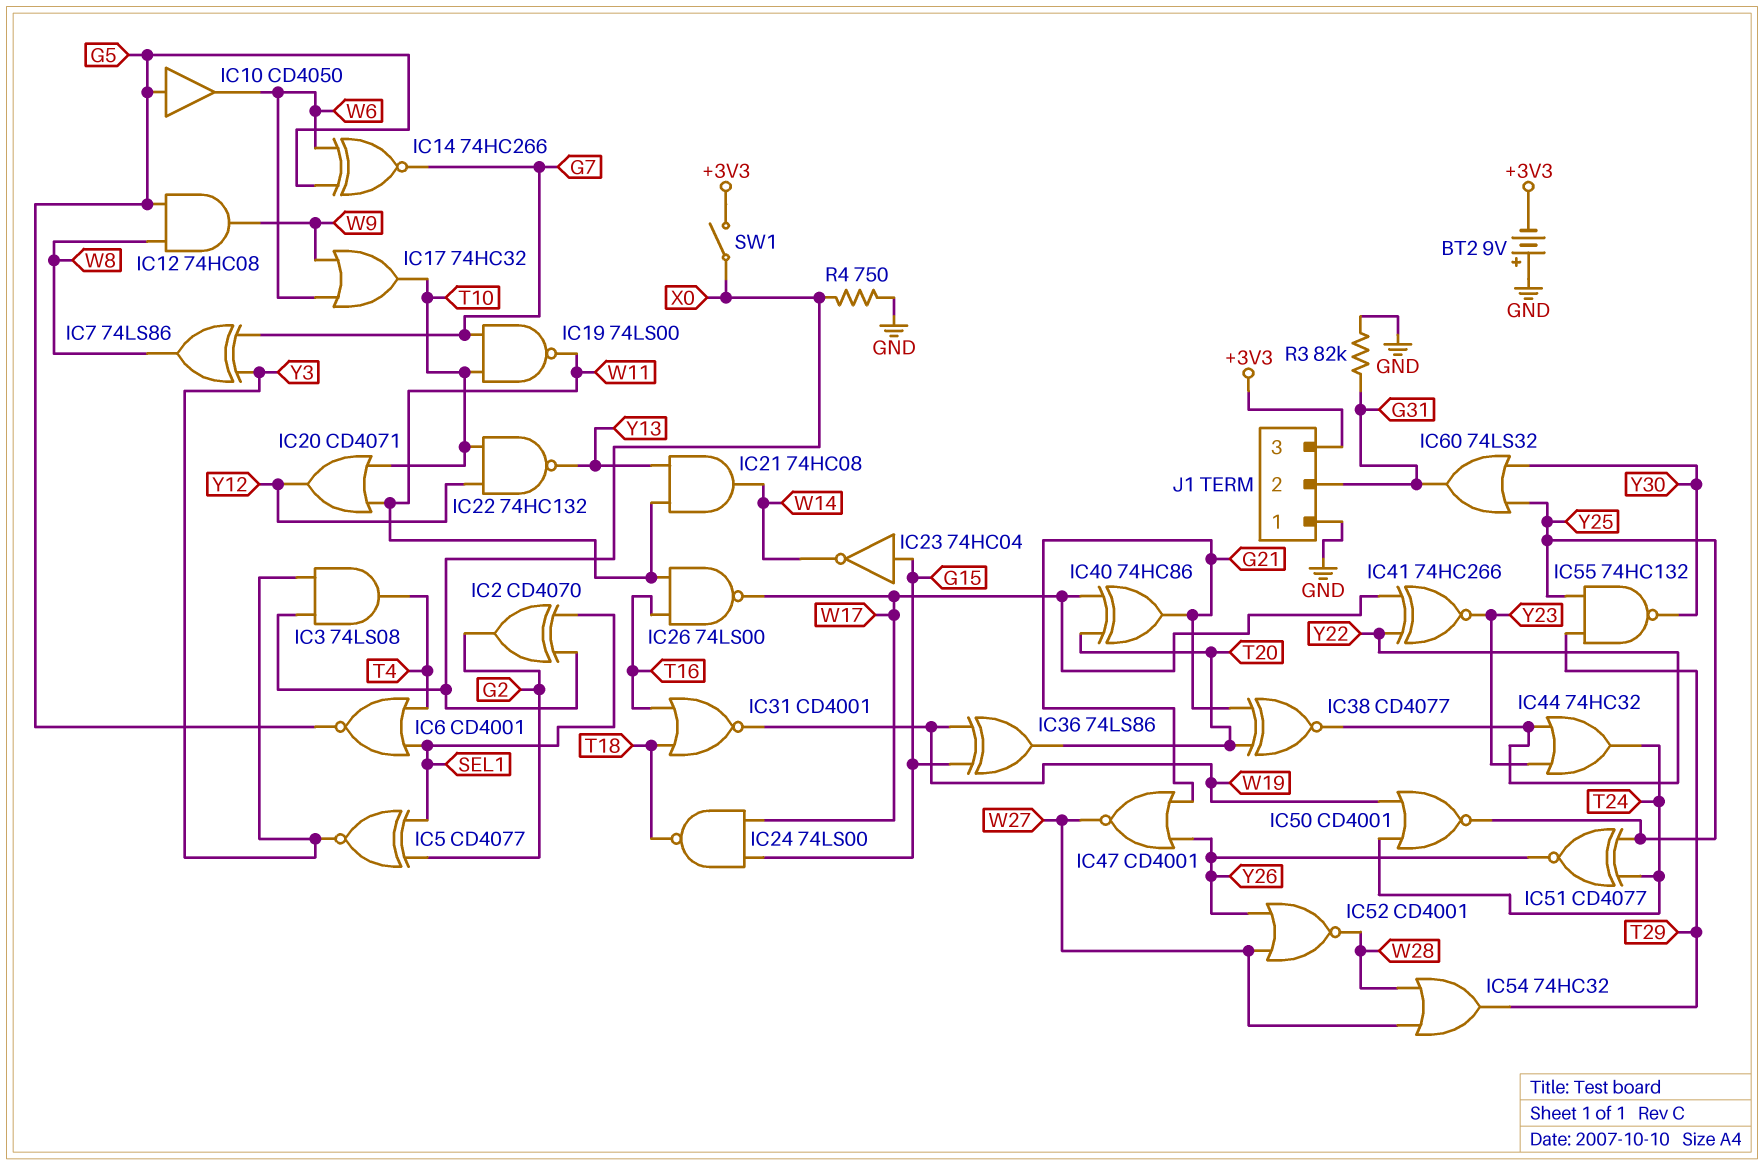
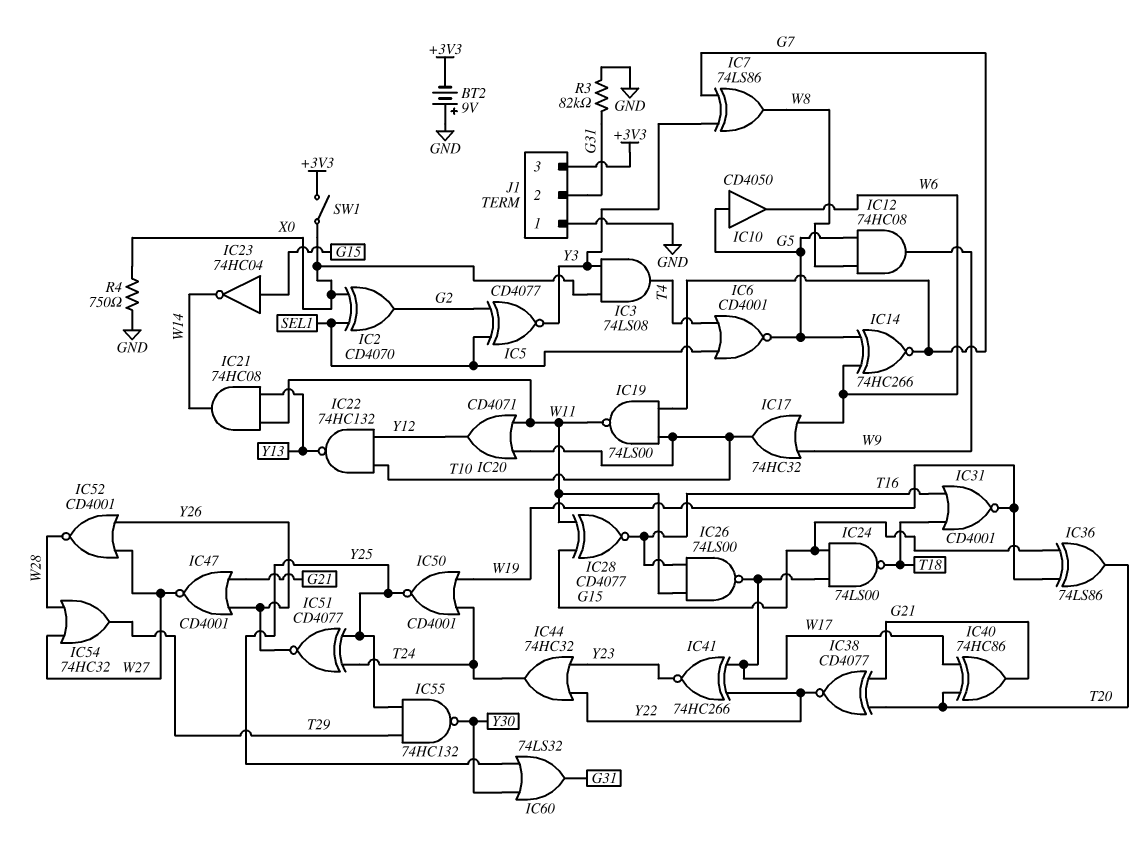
IC28: none -> XNOR CD4077 (in G15, in W11, out T16)

